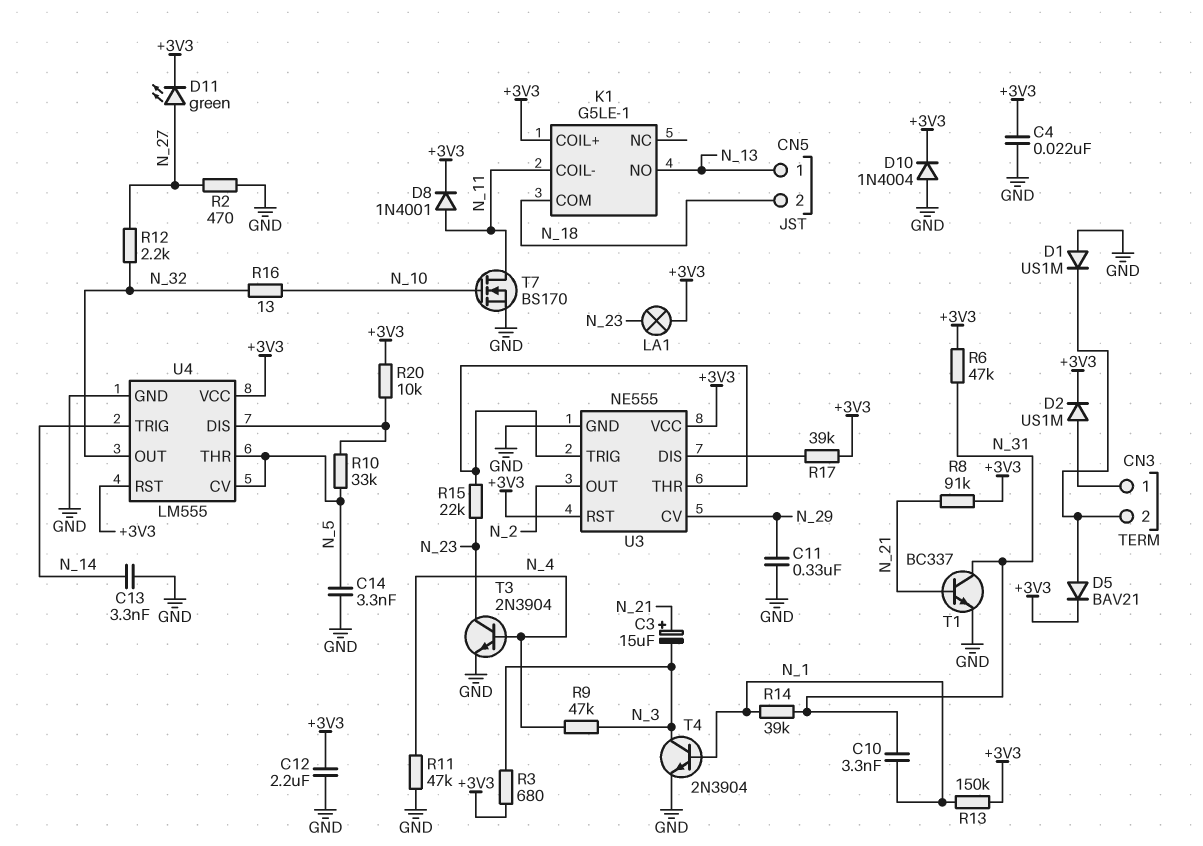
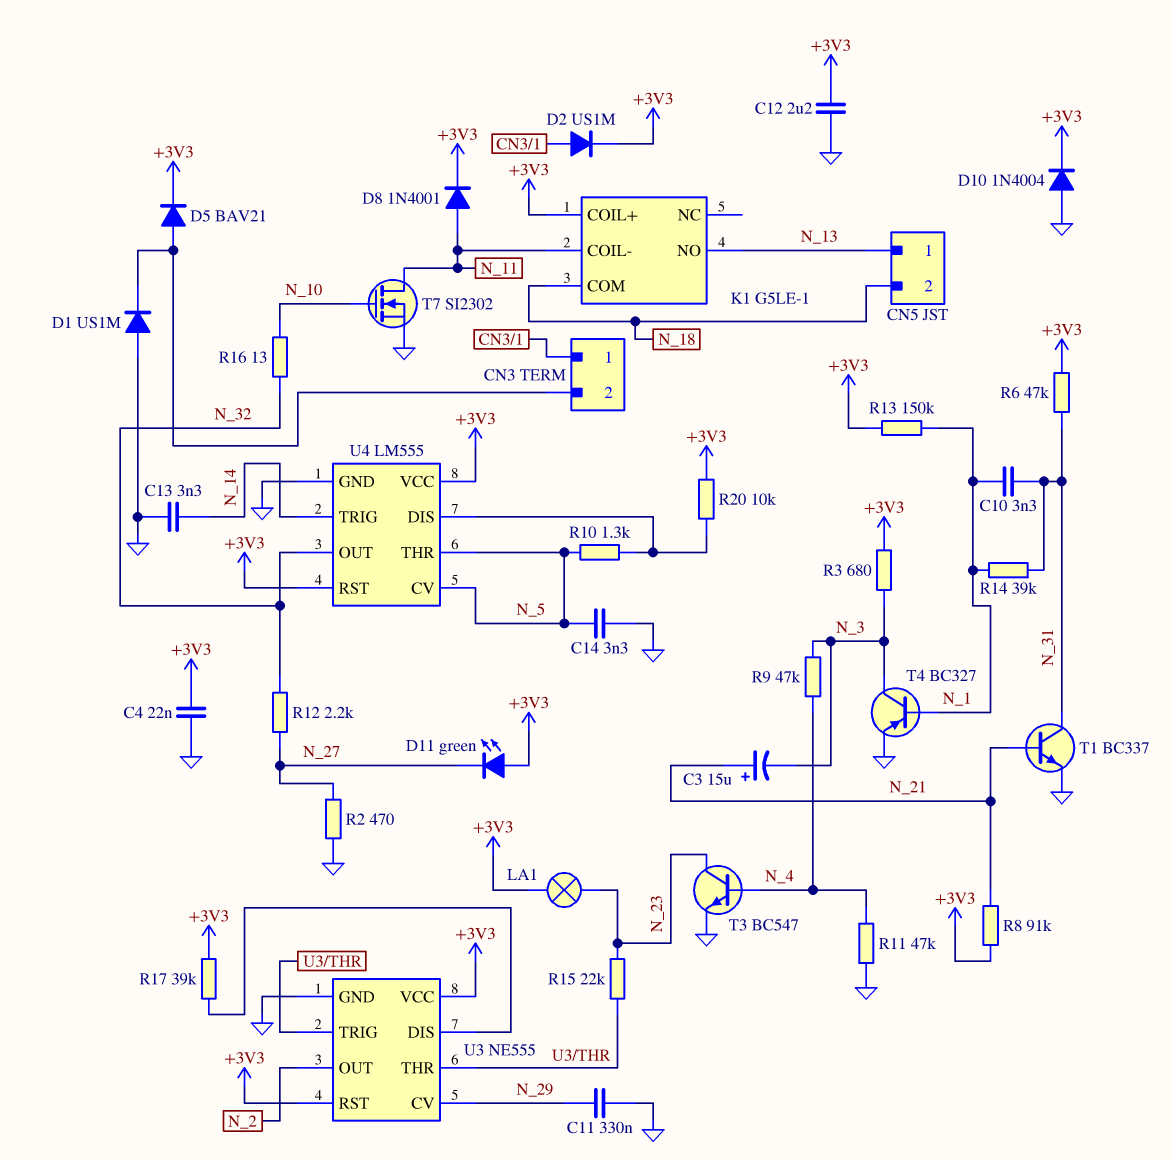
D11: LED green (A N_27, K +3V3) -> LED green (A +3V3, K N_27)
R10: 33k (N_5, U4/DIS) -> 1.3k (N_5, U4/DIS)
T3: NPN 2N3904 (B N_4, C N_23, E GND) -> NPN BC547 (B N_4, C N_23, E GND)
T4: NPN 2N3904 (B N_1, C N_3, E GND) -> PNP BC327 (B N_1, C N_3, E GND)
T7: NMOS BS170 (G N_10, D N_11, S GND) -> NMOS SI2302 (G N_10, D N_11, S GND)

